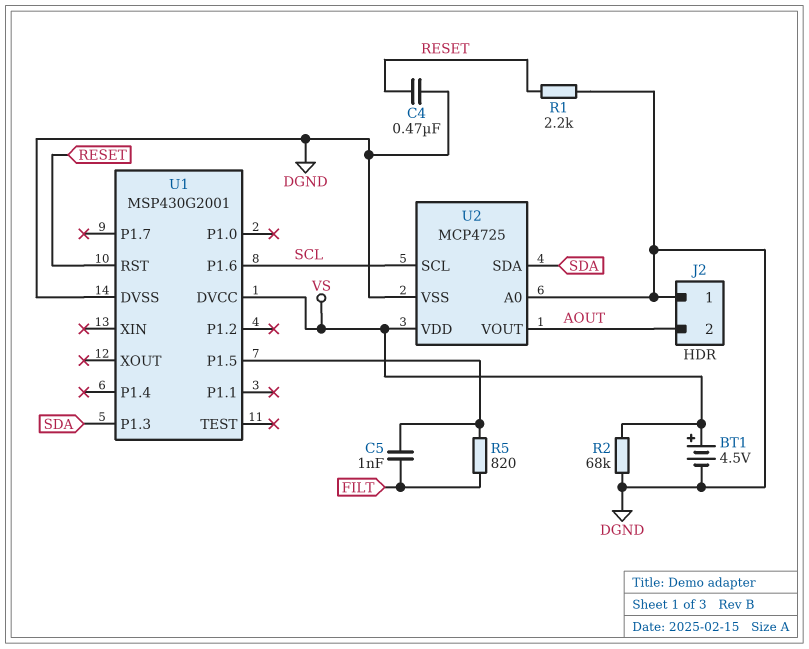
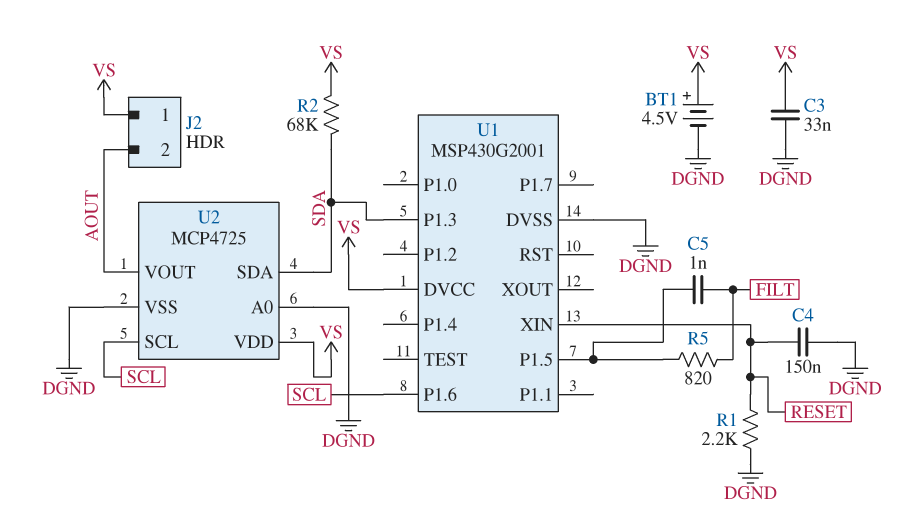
C3: none -> 33nF (DGND, VS)
C4: 470nF (DGND, RESET) -> 150nF (DGND, RESET)
J2 pin 1: DGND -> VS
R2: 68k (DGND, VS) -> 68k (SDA, VS)
U1 pin RST: RESET -> none
U1 pin XIN: none -> RESET

